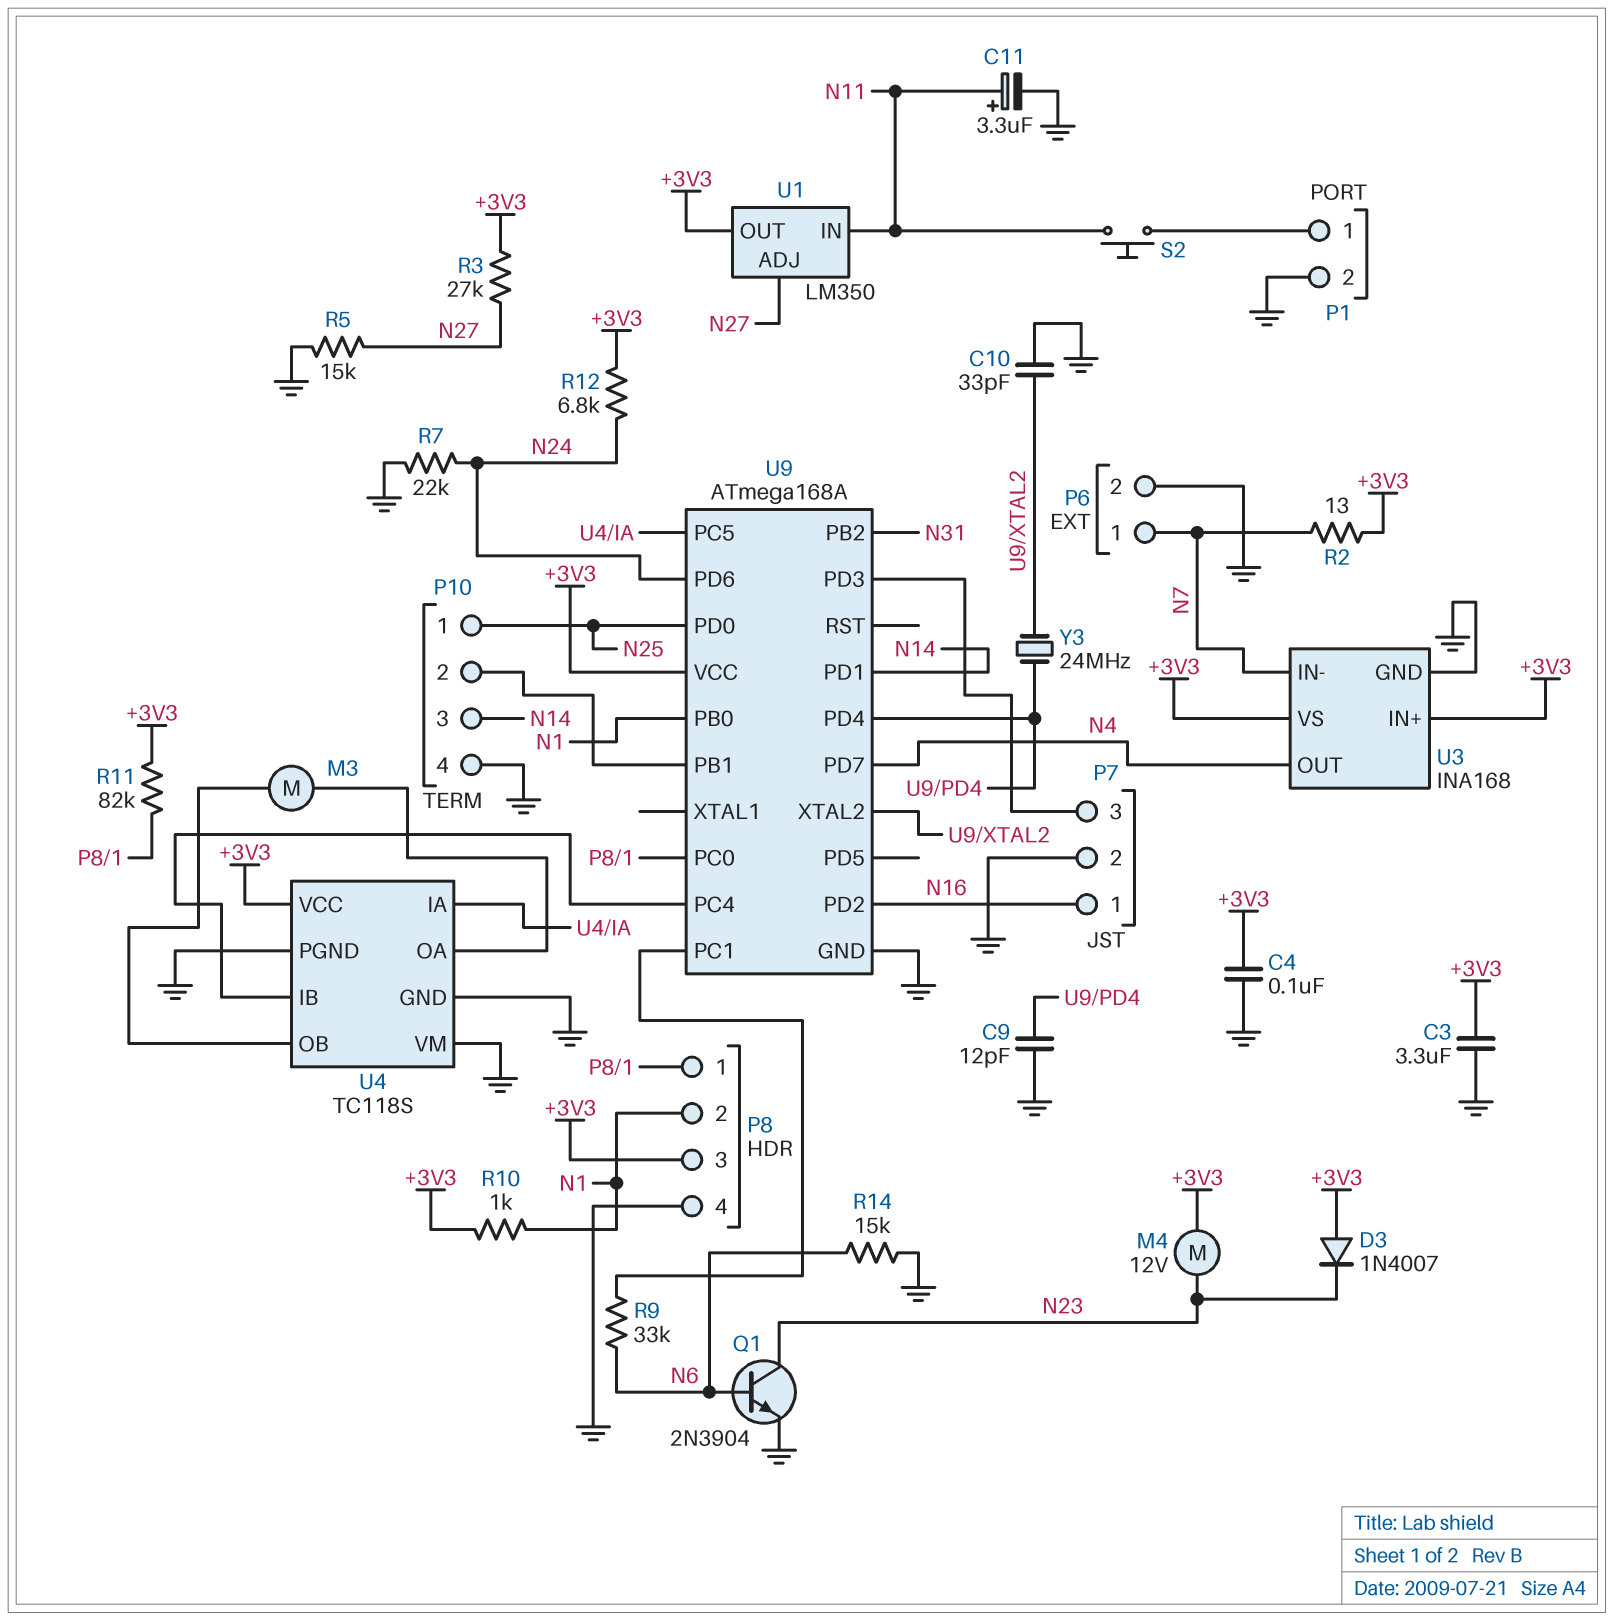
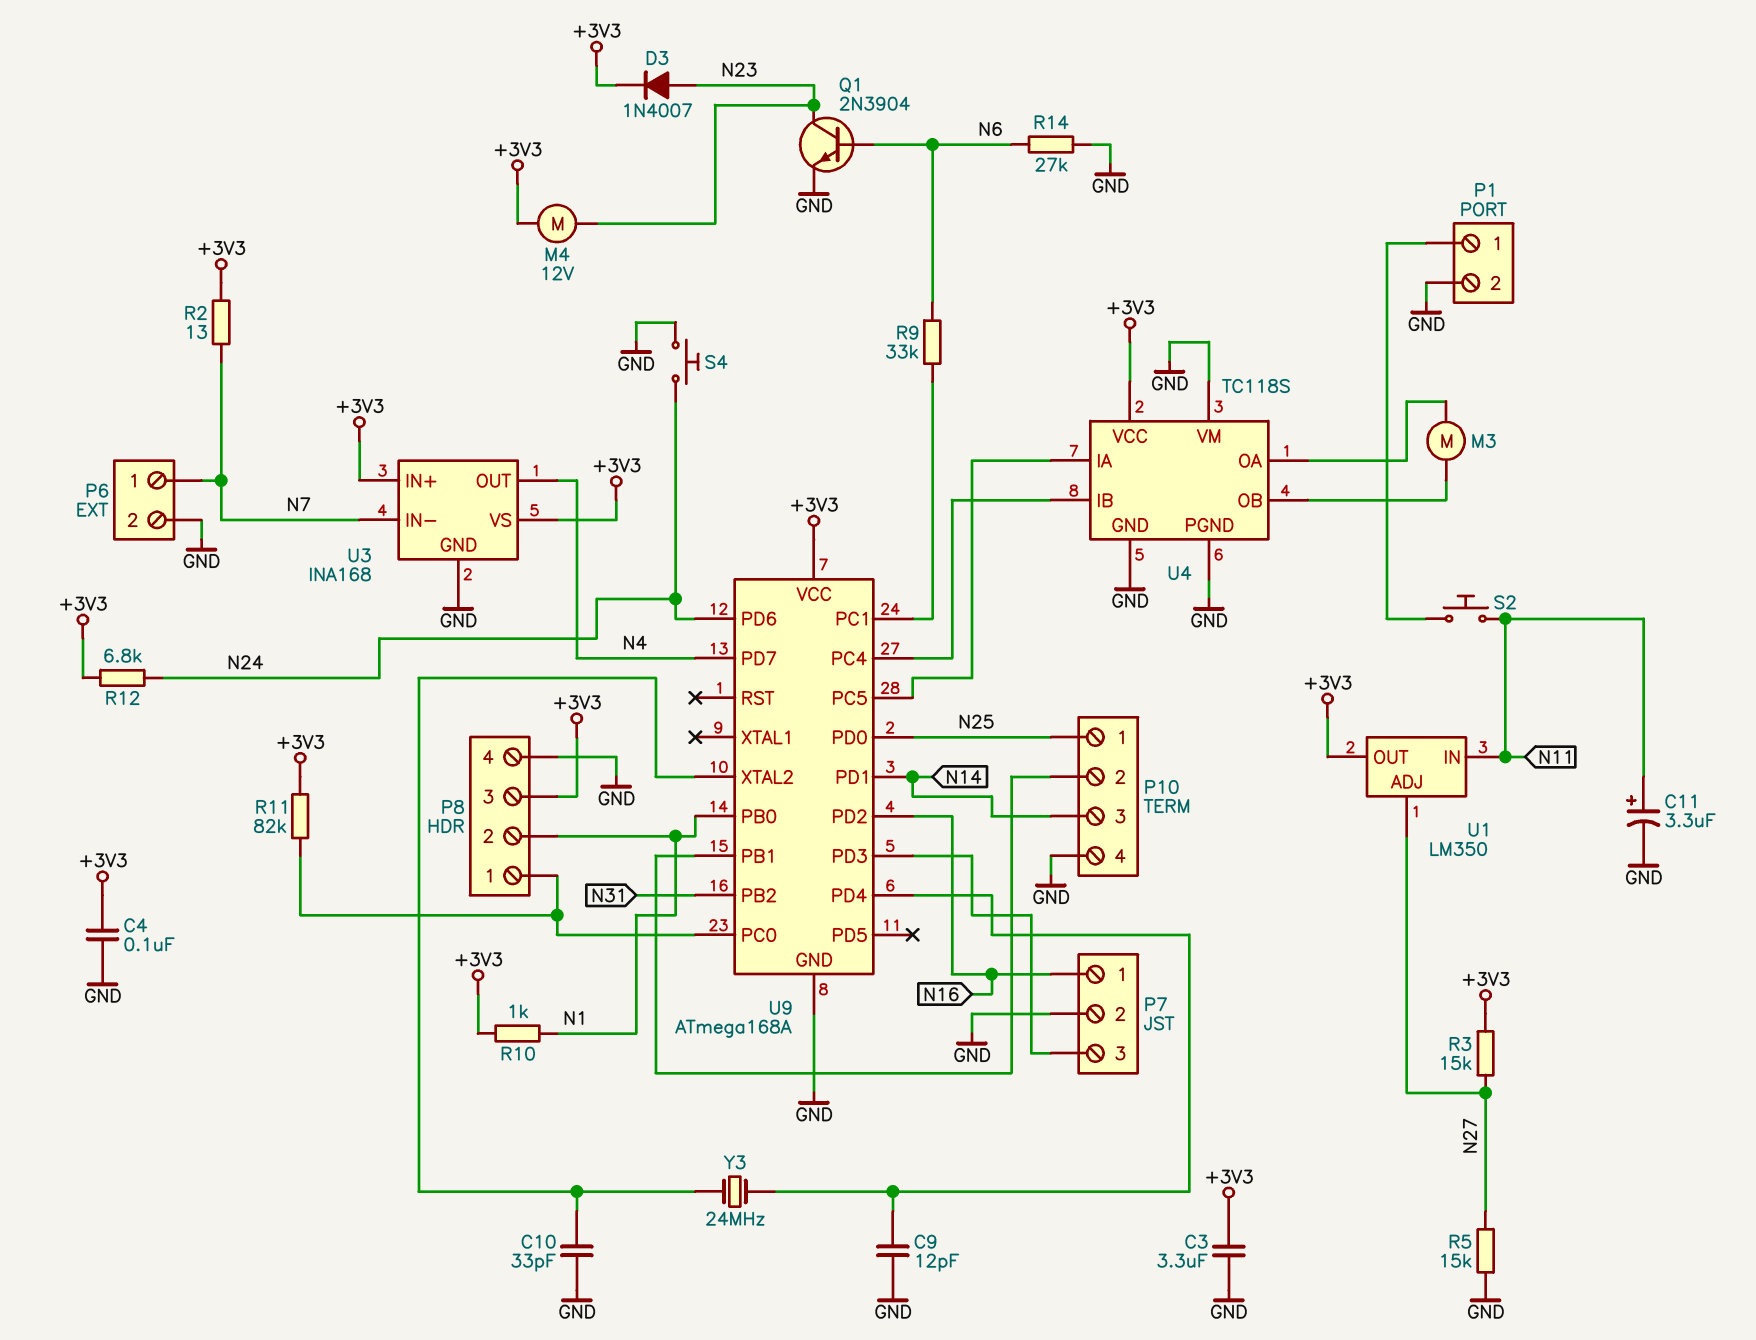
D3: diode 1N4007 (A +3V3, K N23) -> diode 1N4007 (A N23, K +3V3)
R3: 27k (+3V3, N27) -> 15k (+3V3, N27)
R7: 22k (GND, N24) -> none
R14: 15k (GND, N6) -> 27k (GND, N6)
S4: none -> button (GND, N24)

